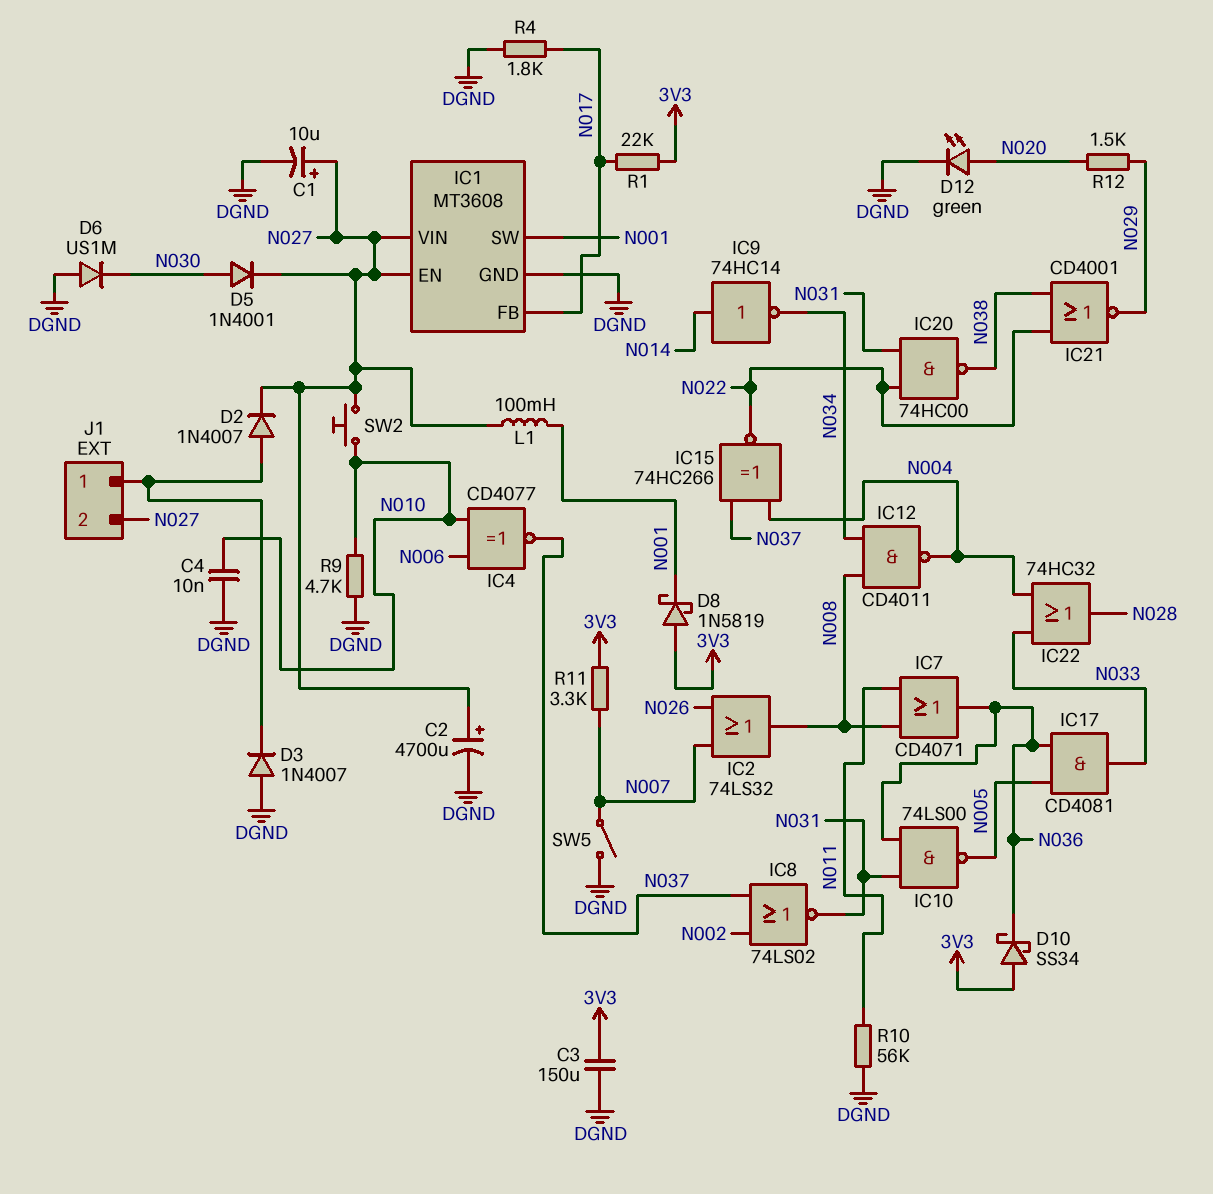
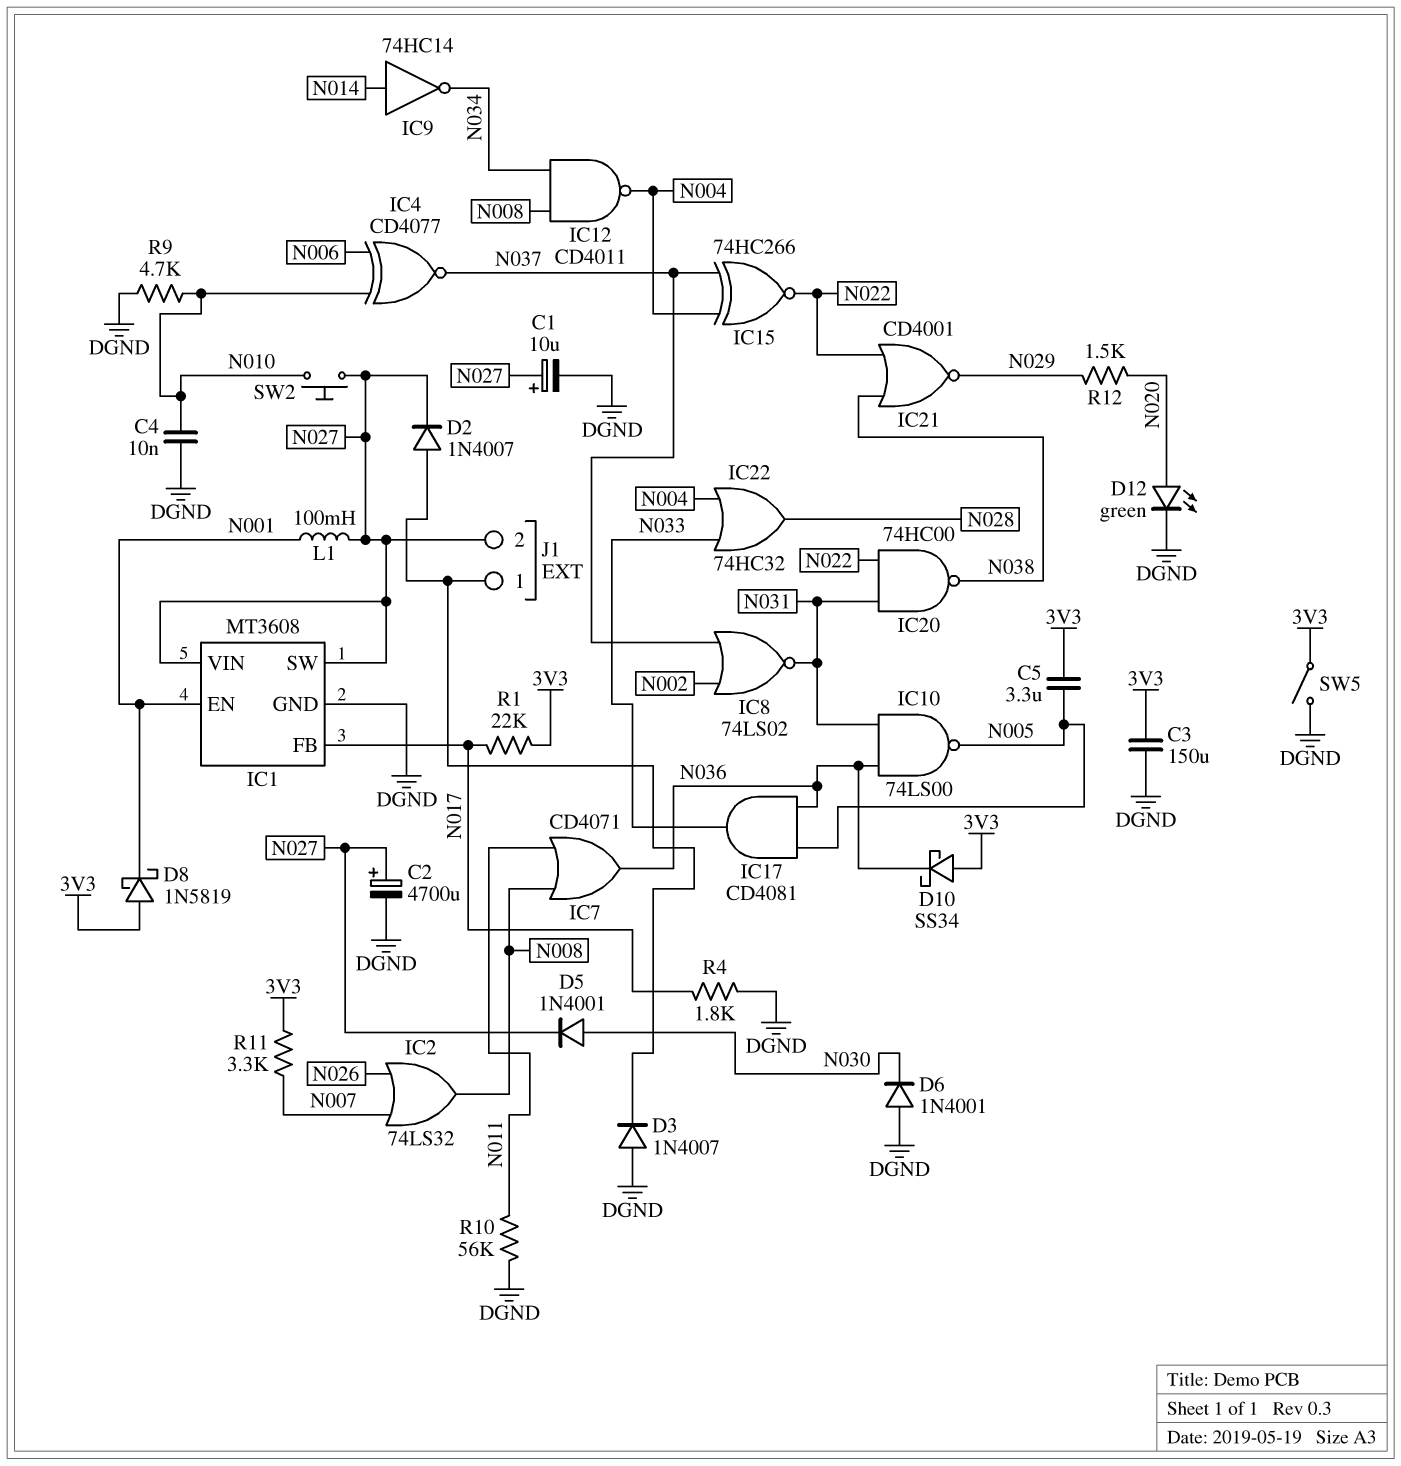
C5: none -> 3.3uF (3V3, N005)
D6: diode US1M (A DGND, K N030) -> diode 1N4001 (A DGND, K N030)
IC1 pin EN: N027 -> N001
IC1 pin SW: N001 -> N027
SW5: switch (DGND, N007) -> switch (3V3, DGND)

